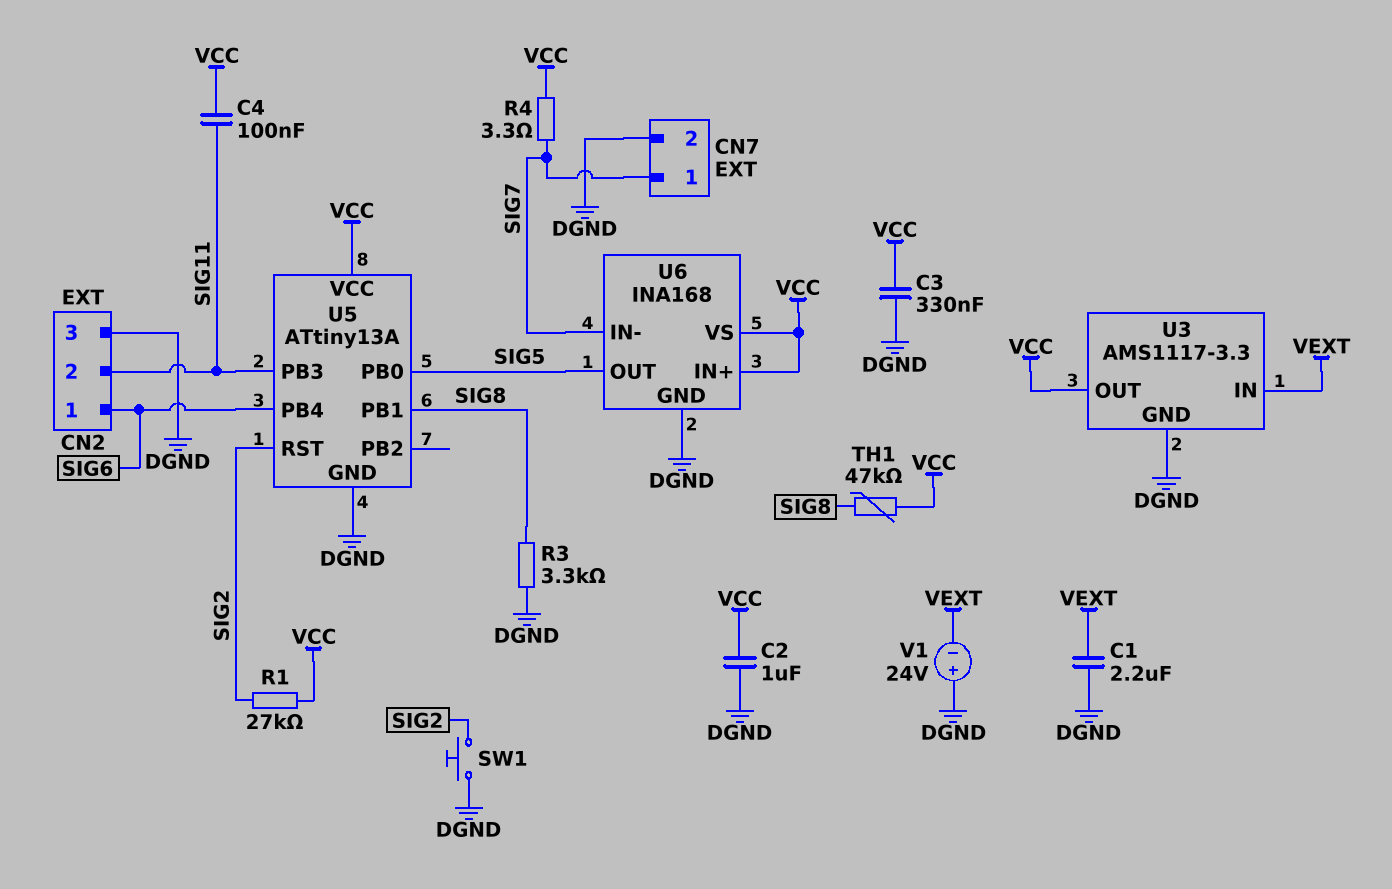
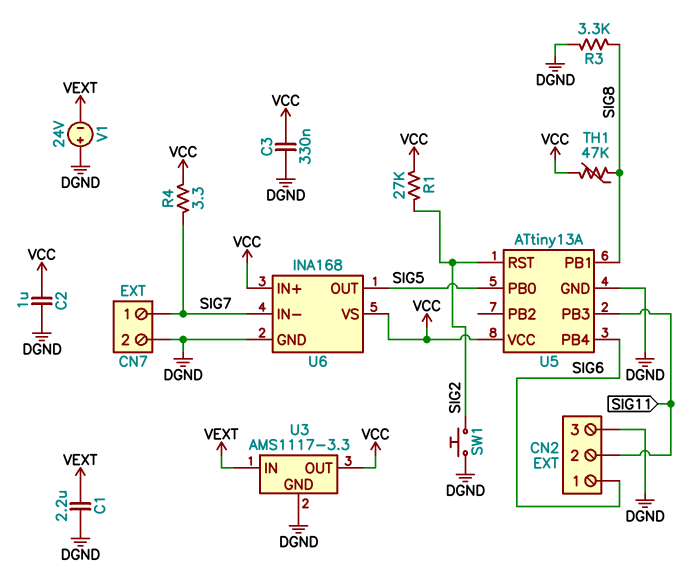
C4: 100nF (SIG11, VCC) -> none

